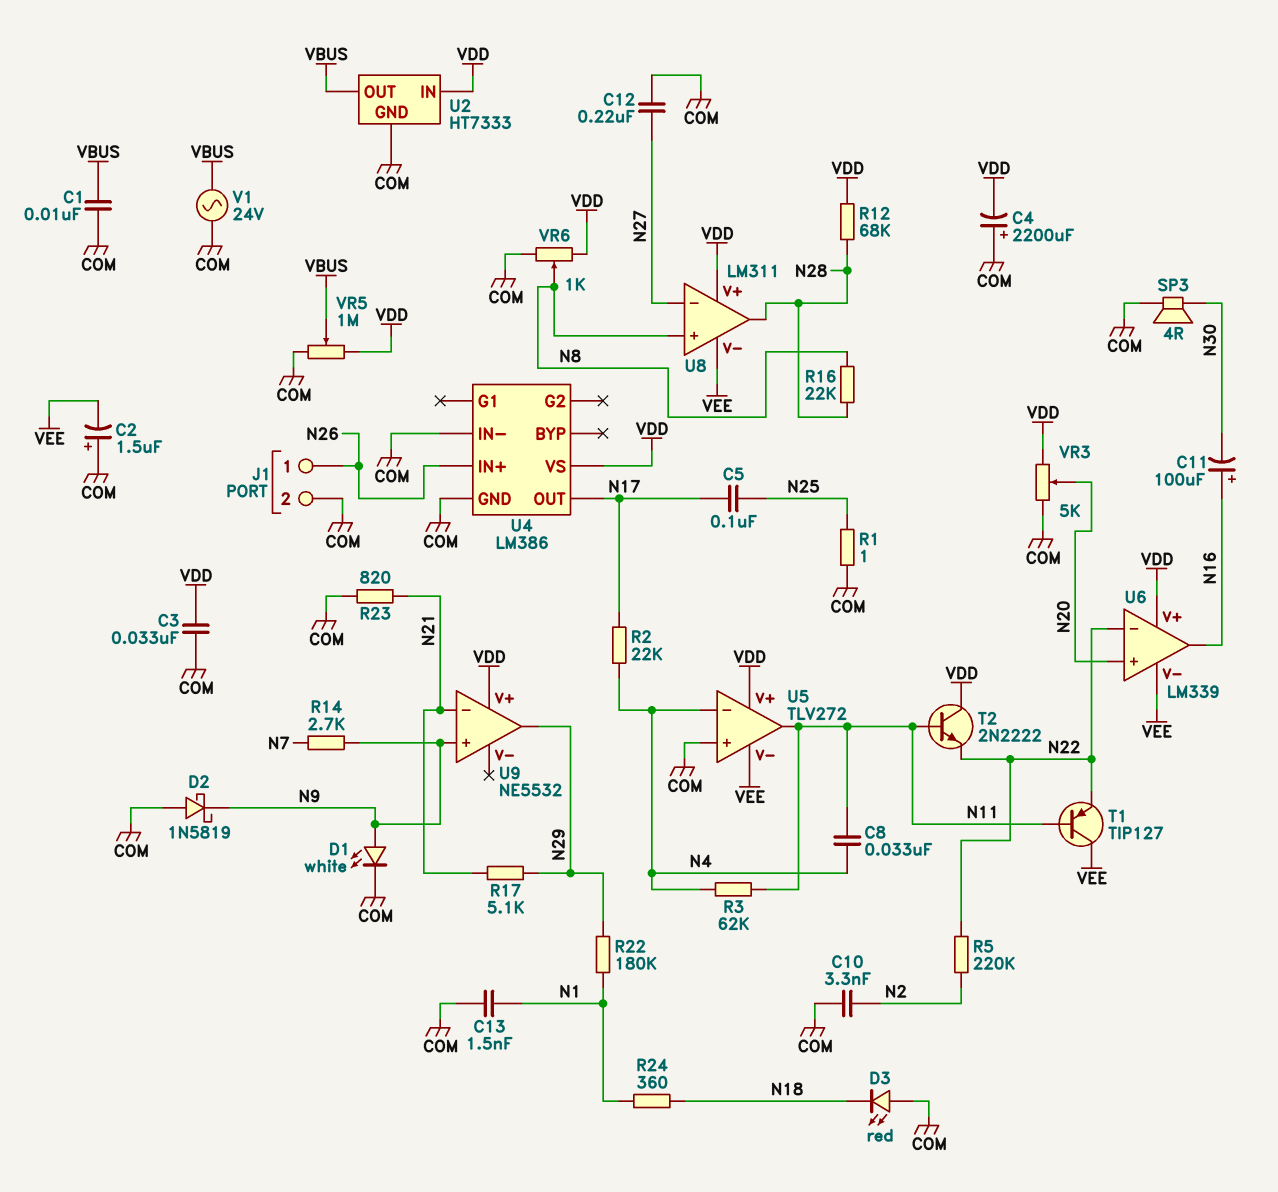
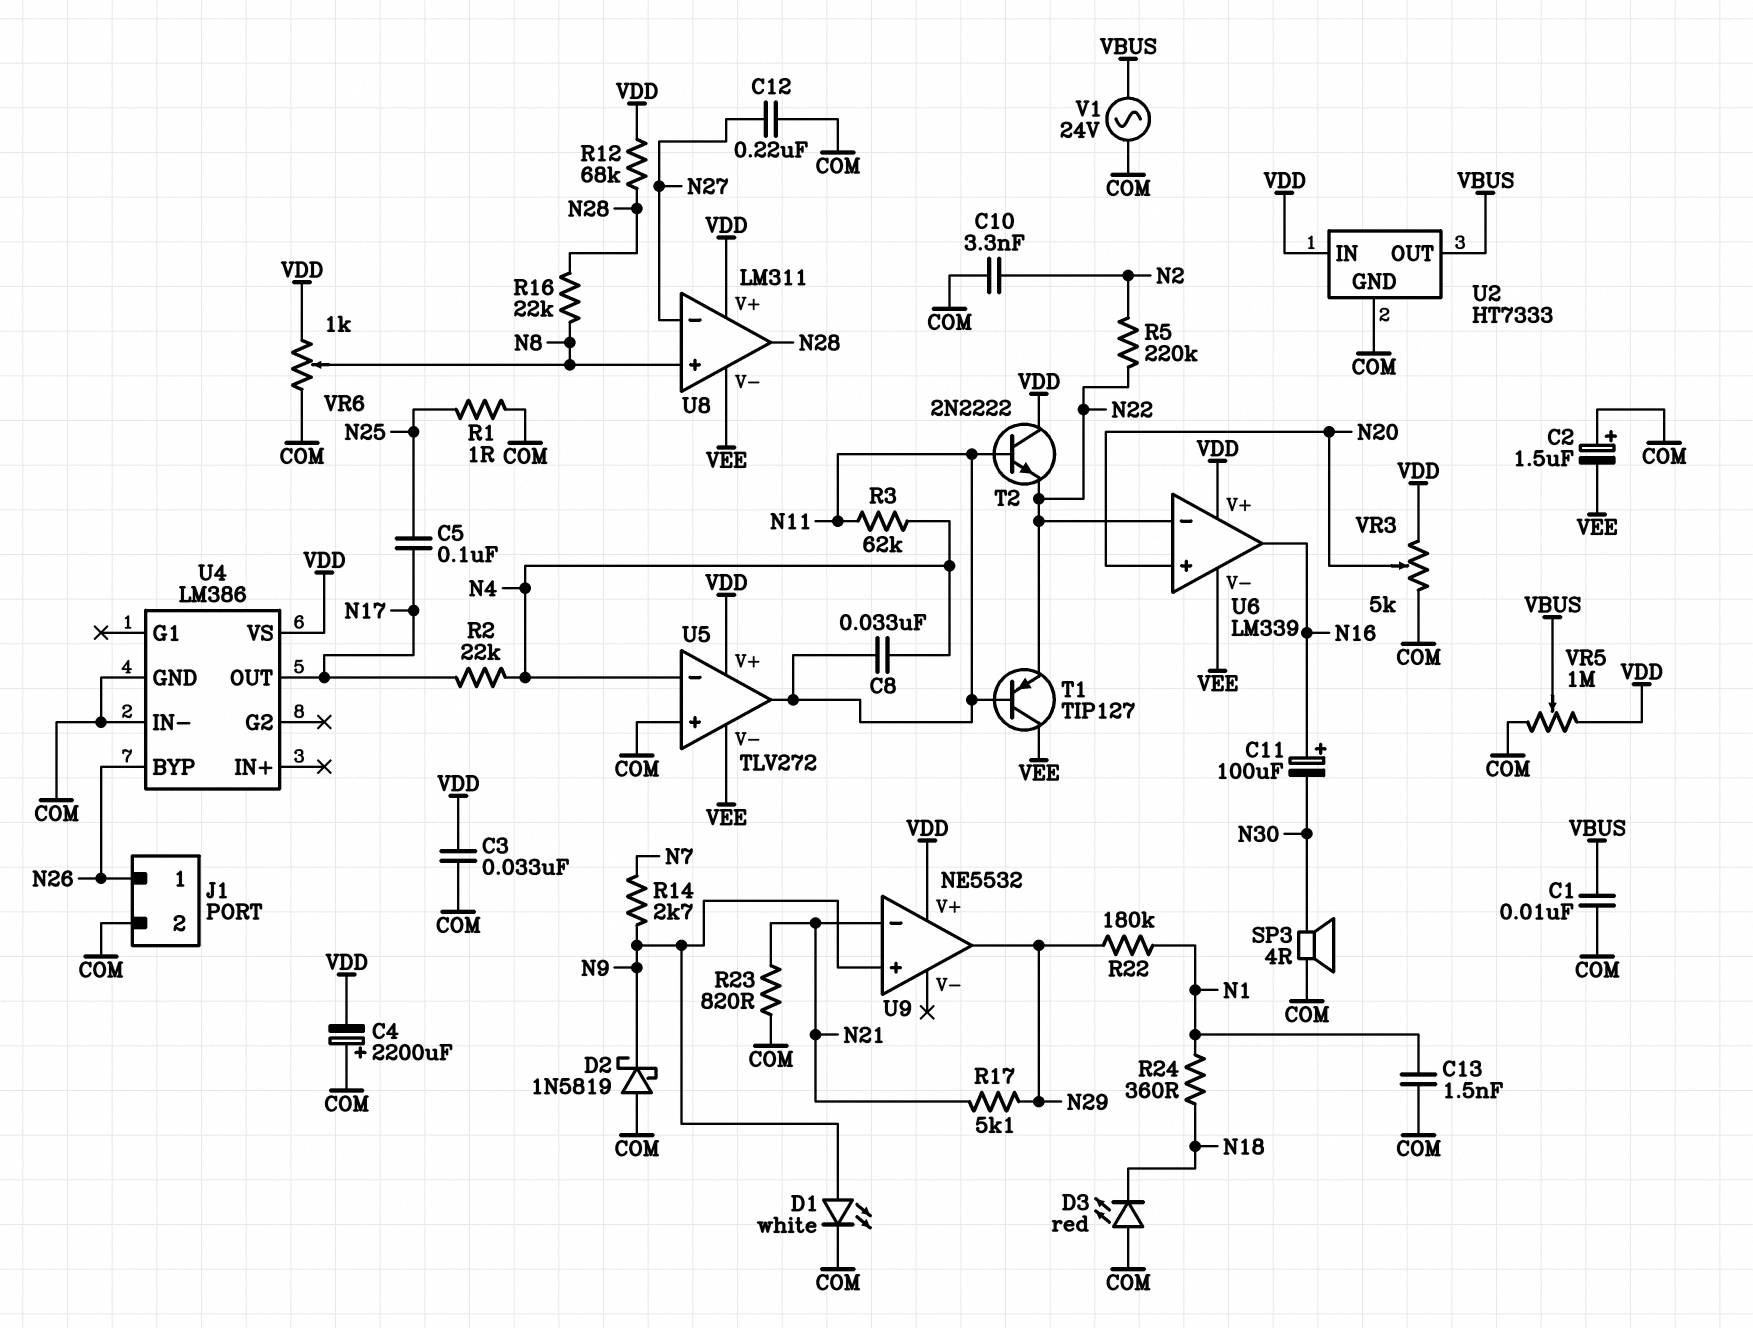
U4 pin BYP: none -> N26
U4 pin IN+: N26 -> none

